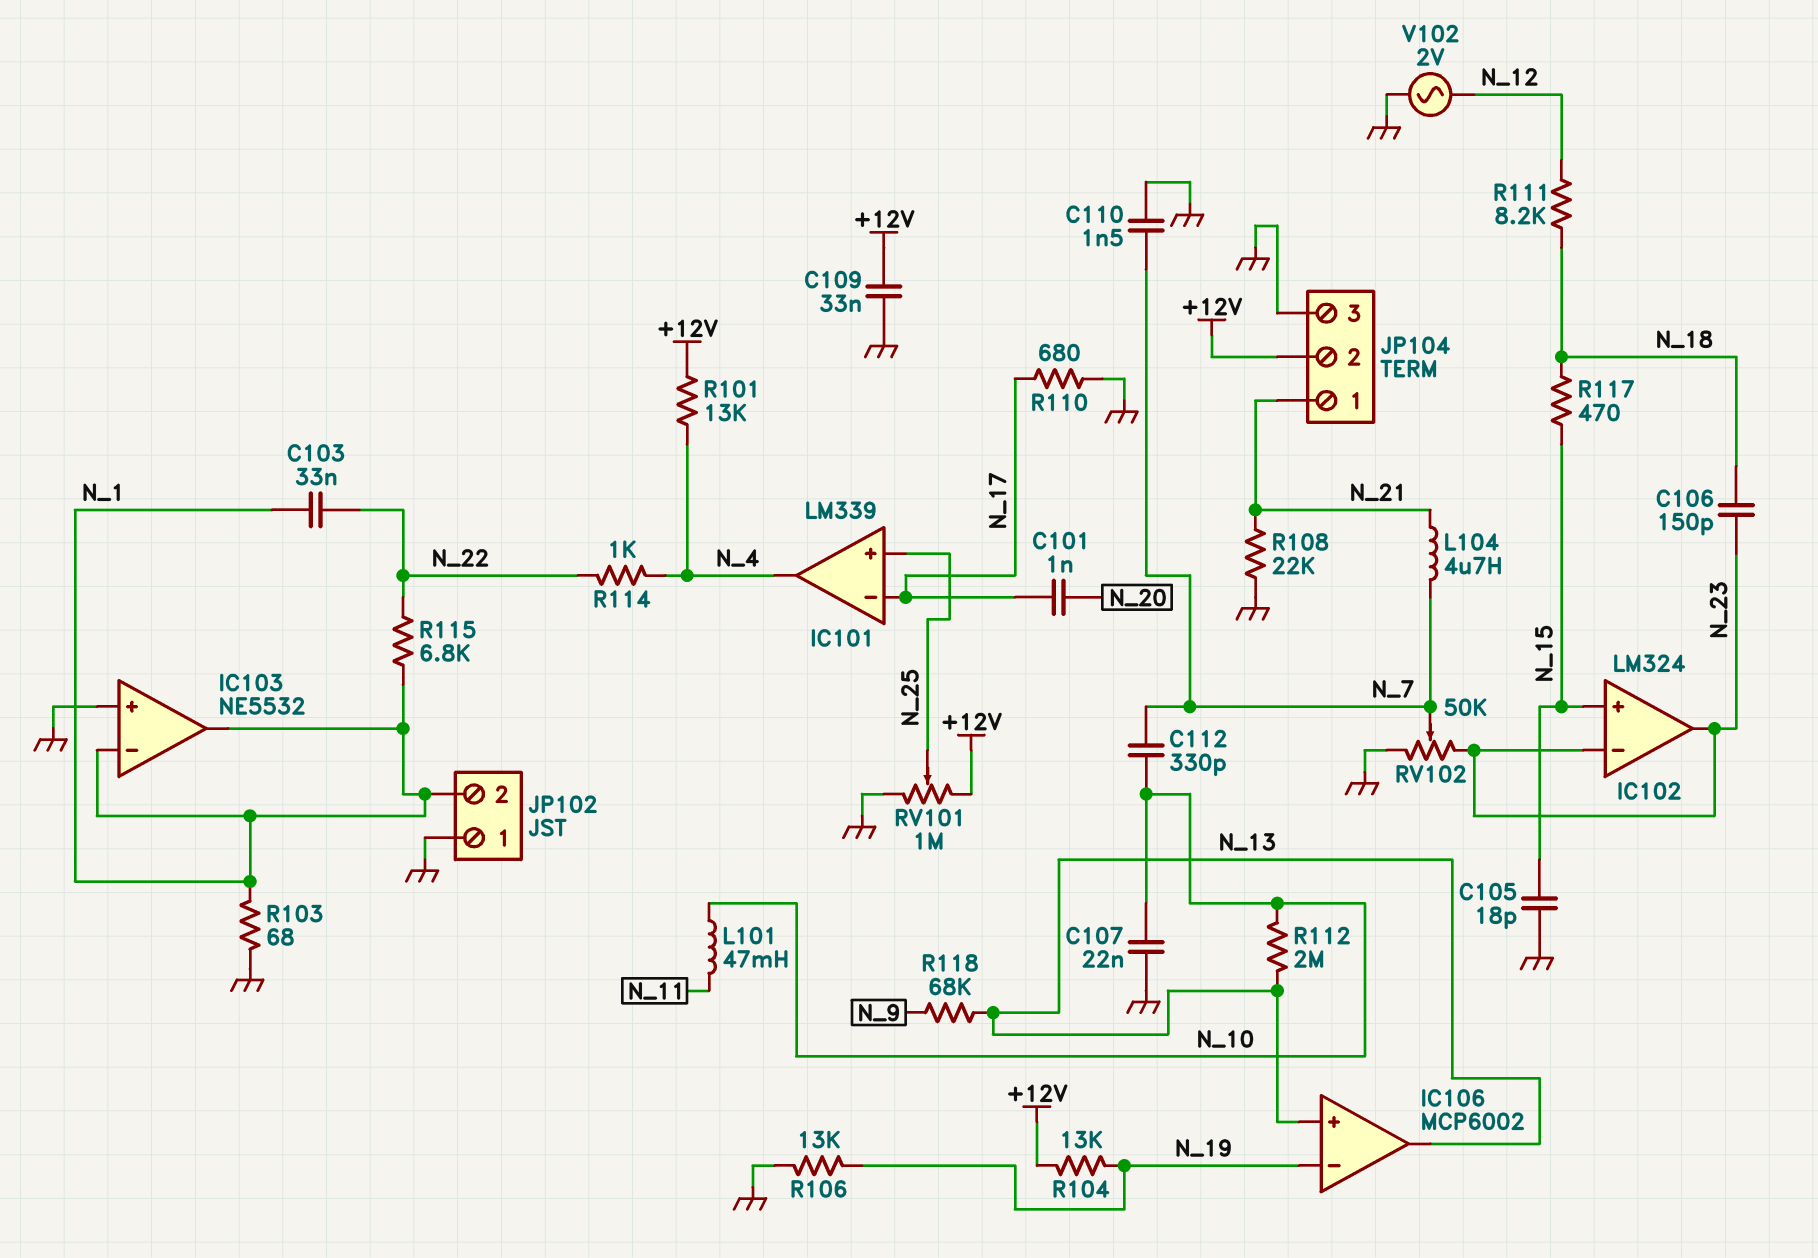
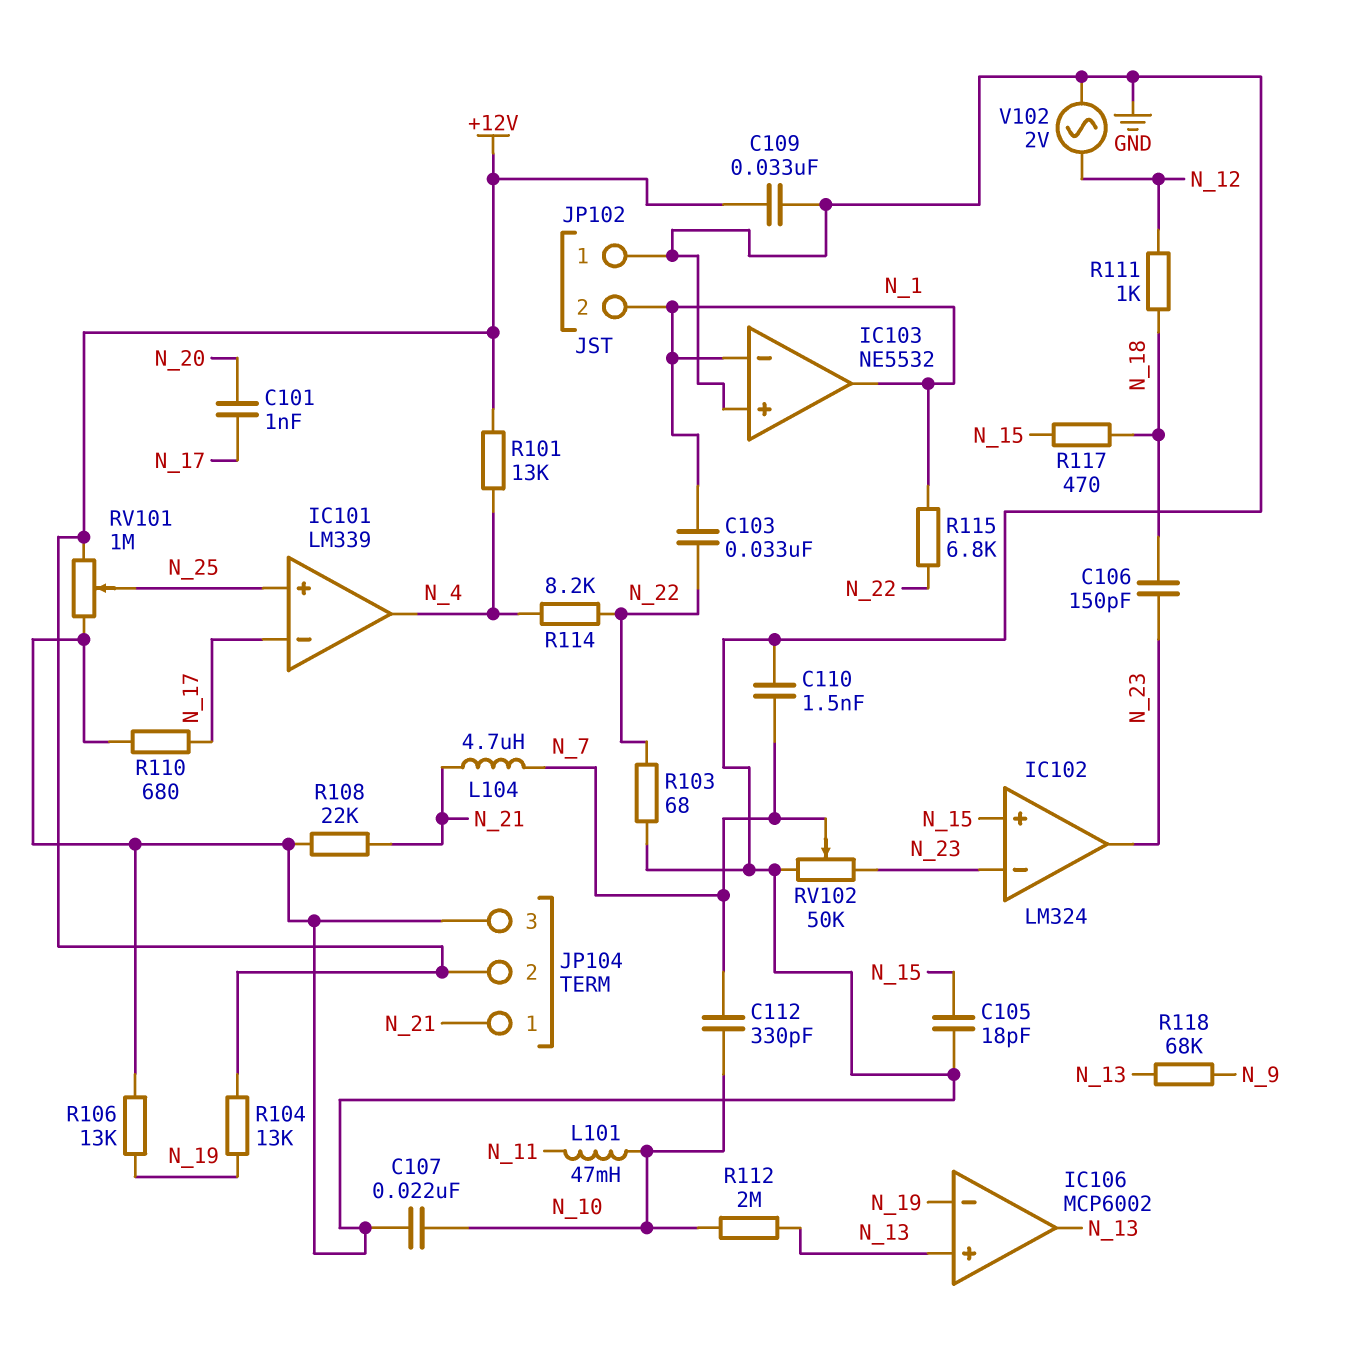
R103: 68 (GND, N_1) -> 68 (GND, N_22)
R111: 8.2k (N_12, N_18) -> 1k (N_12, N_18)
R114: 1k (N_4, N_22) -> 8.2k (N_4, N_22)

